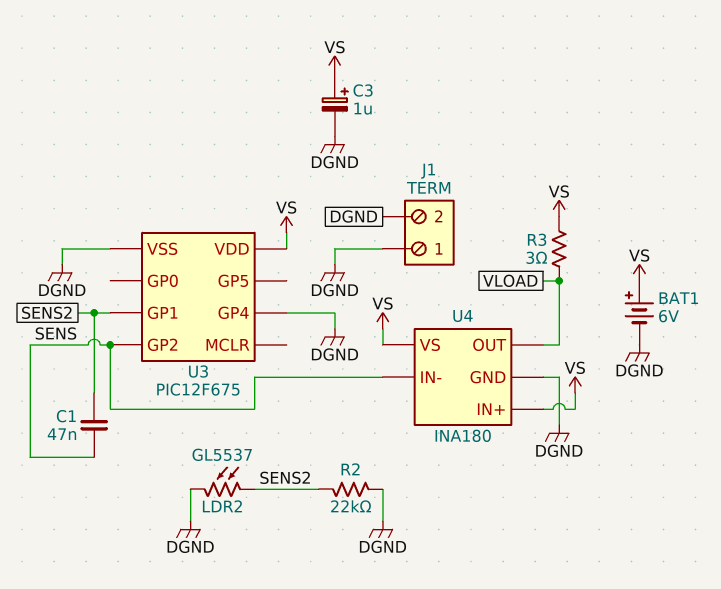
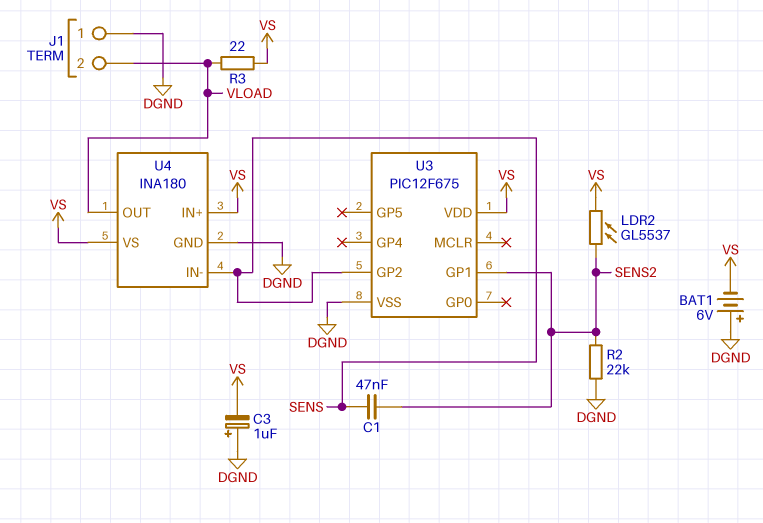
BAT1: 6V (plus VS, minus DGND) -> 6V (plus DGND, minus VS)
C3: 1uF (plus VS, minus DGND) -> 1uF (plus DGND, minus VS)
J1 pin 2: DGND -> VLOAD
LDR2: GL5537 (DGND, SENS2) -> GL5537 (SENS2, VS)
R3: 3 (VLOAD, VS) -> 22 (VLOAD, VS)
U3 pin GP4: DGND -> none

